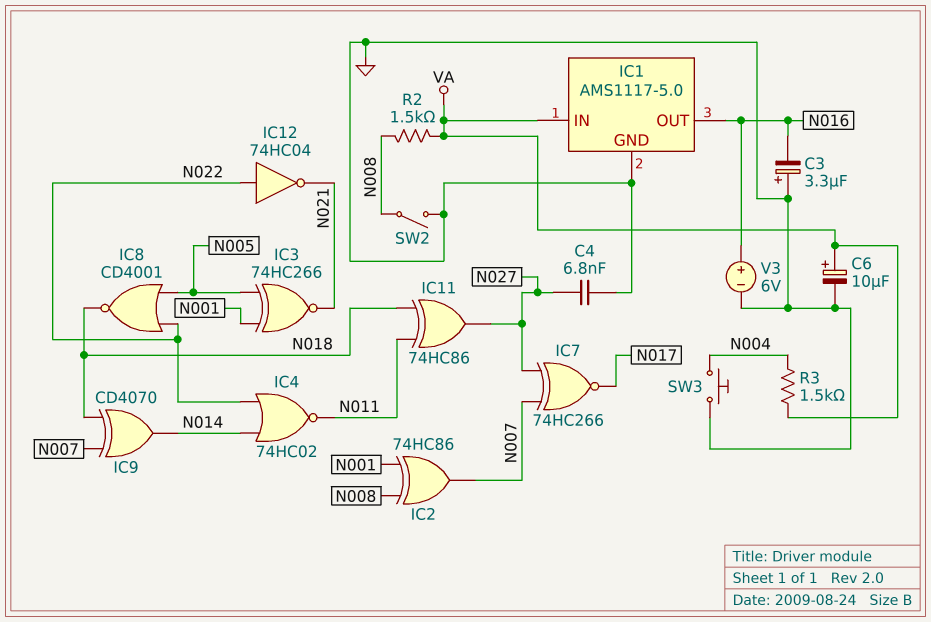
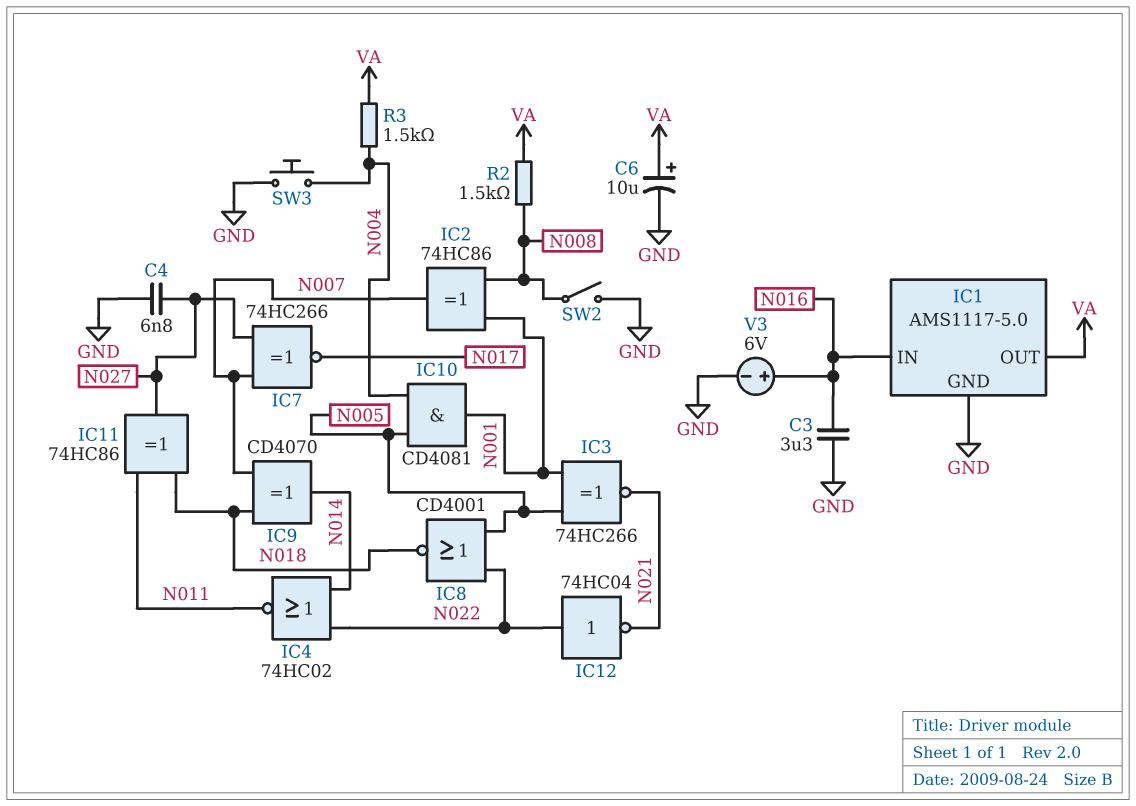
C3: 3.3uF (plus GND, minus N016) -> 3.3uF (GND, N016)
IC1 pin IN: VA -> N016
IC1 pin OUT: N016 -> VA
IC10: none -> AND CD4081 (in N004, in N005, out N001)

